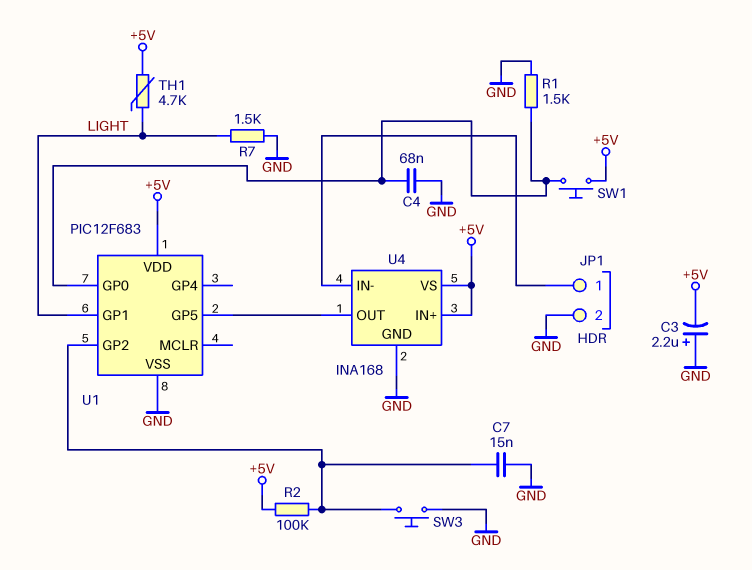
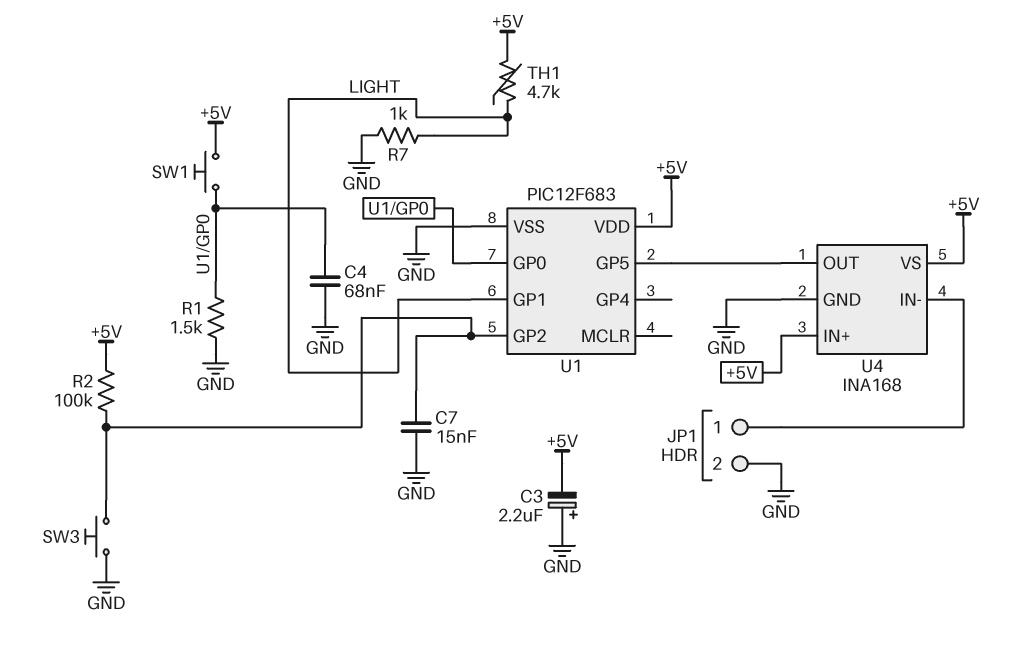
R7: 1.5k (GND, LIGHT) -> 1k (GND, LIGHT)

